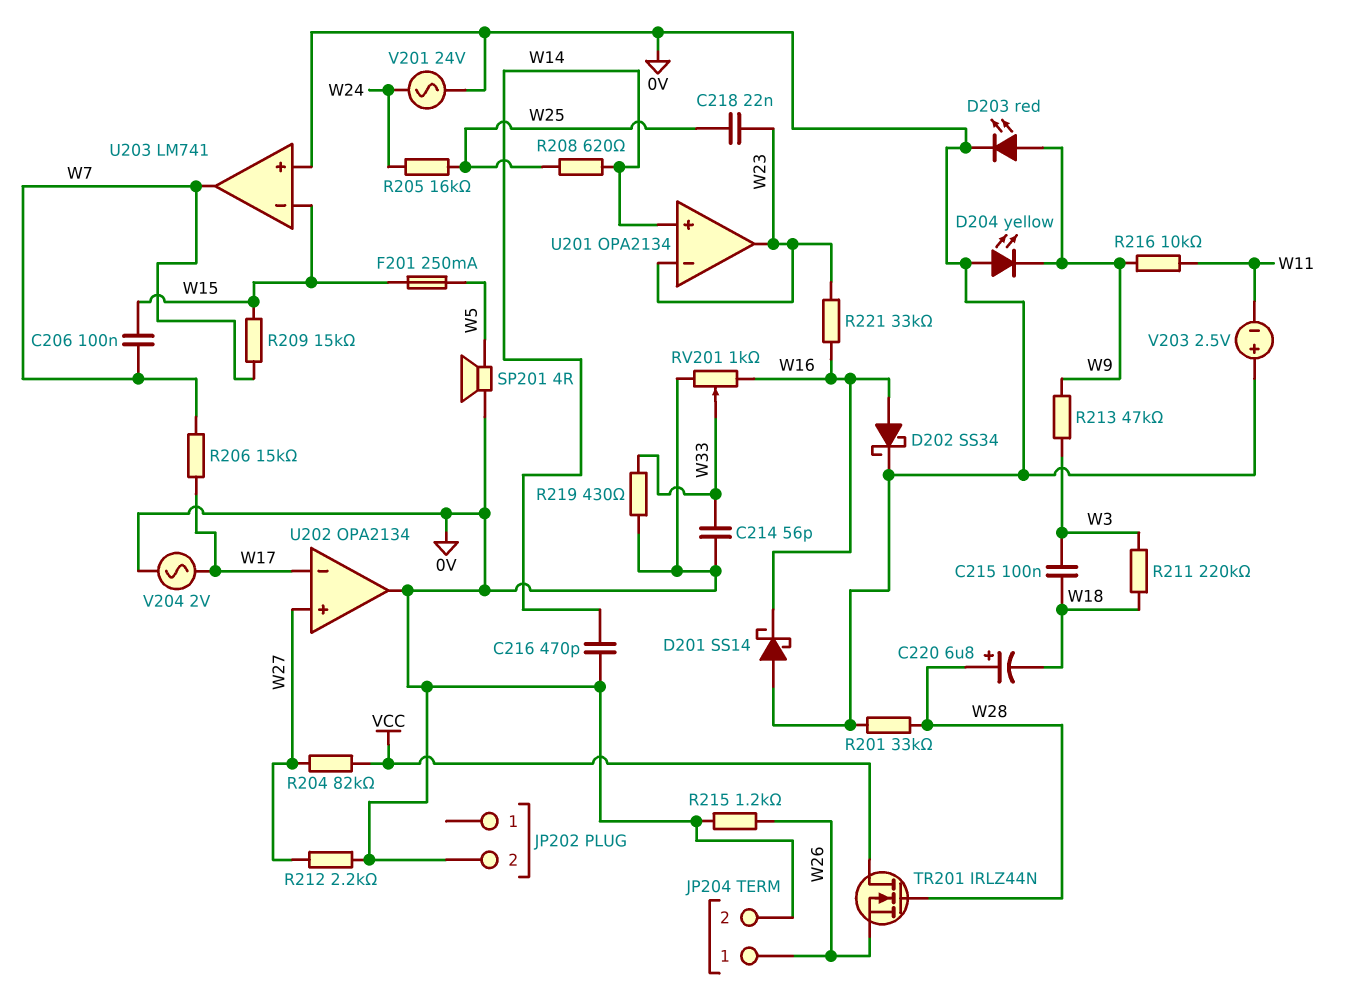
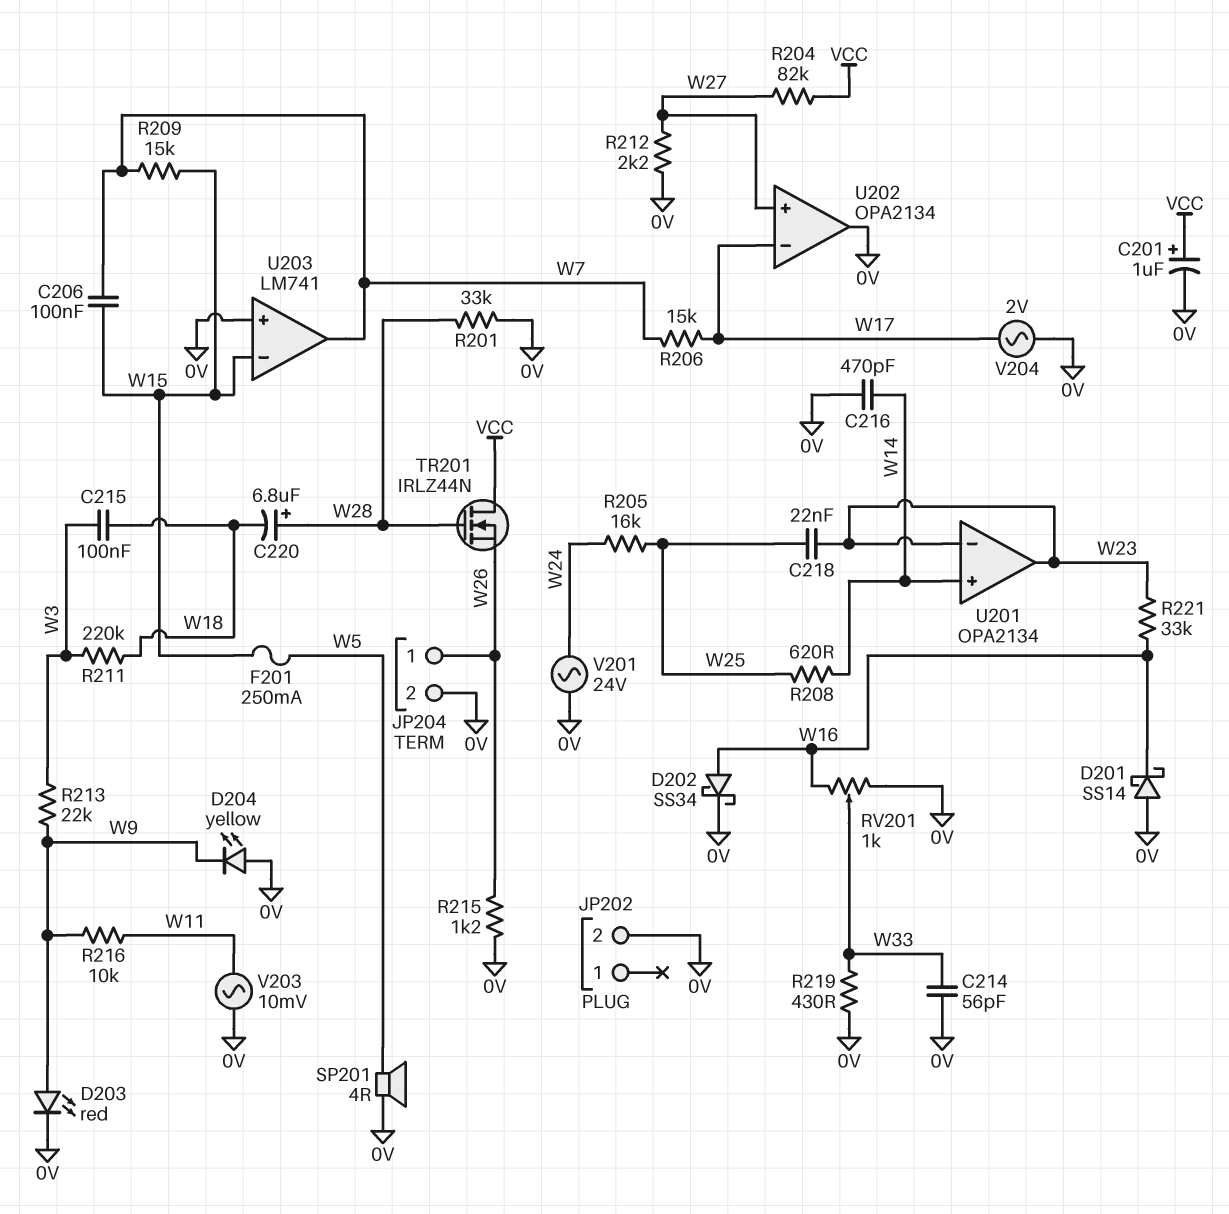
C201: none -> 1uF (plus VCC, minus 0V)
R213: 47k (W3, W9) -> 22k (W3, W9)
V203: 2.5V (plus 0V, minus W11) -> AC 10mV (0V, W11)

